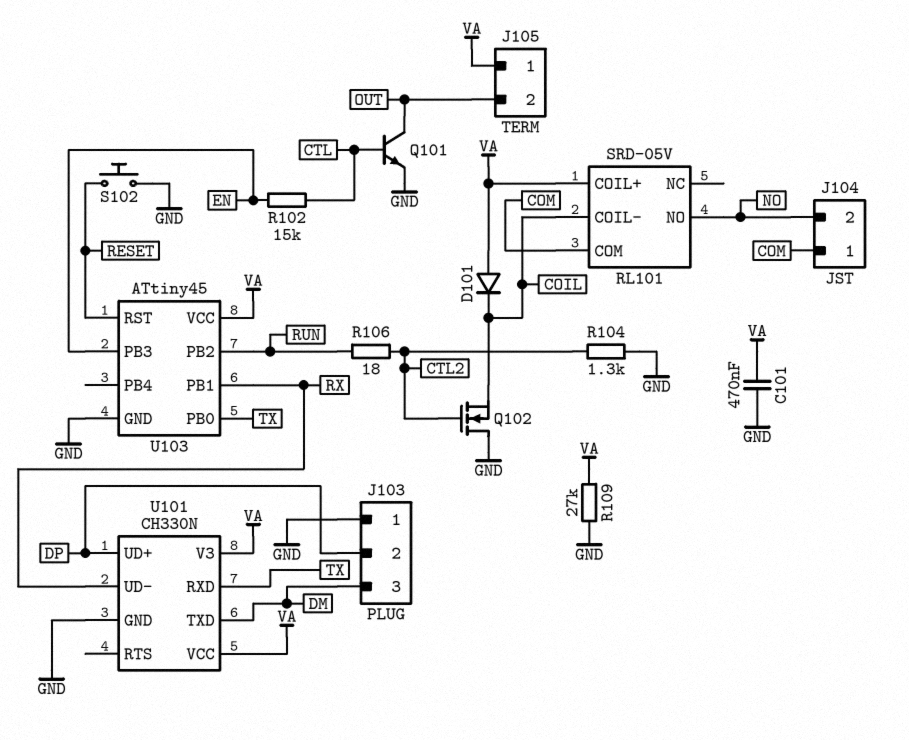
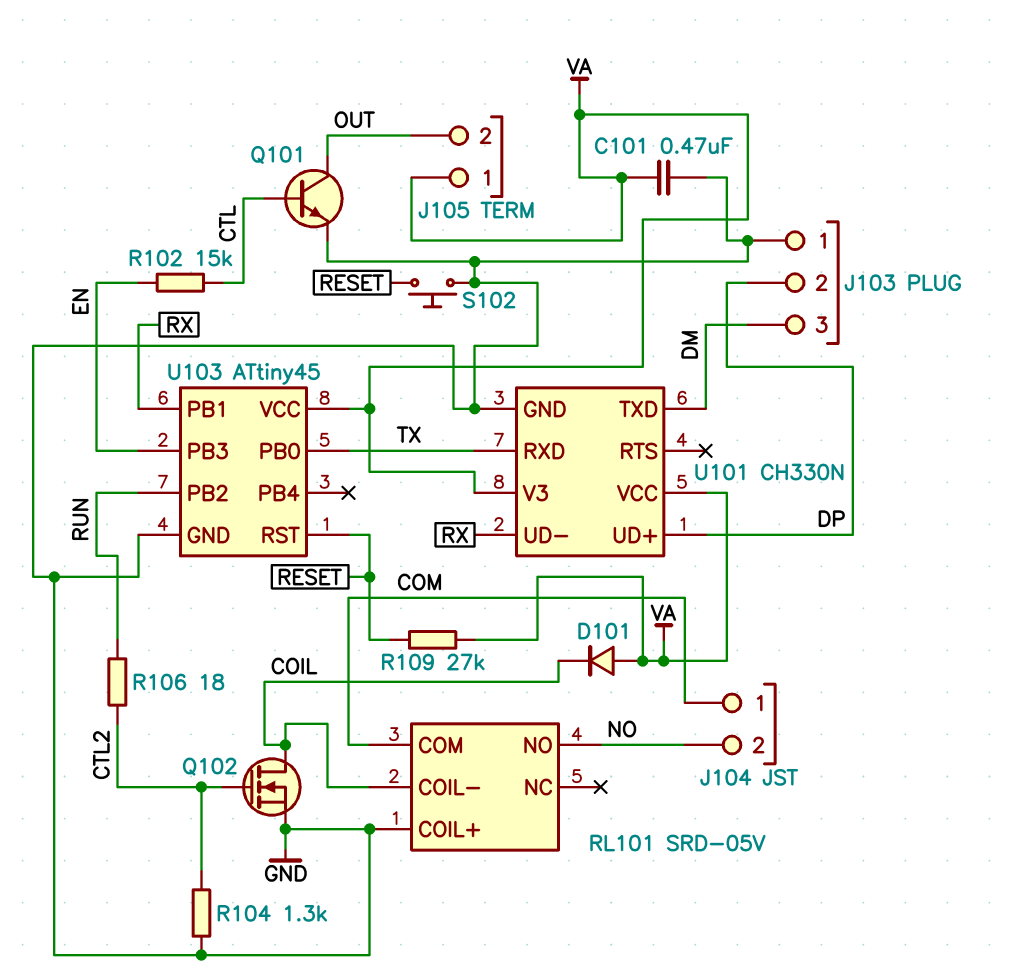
Q102: NMOS (G CTL2, D GND, S COIL) -> NMOS (G CTL2, D COIL, S GND)
R109: 27k (GND, VA) -> 27k (RESET, VA)
RL101 pin COIL+: VA -> GND

